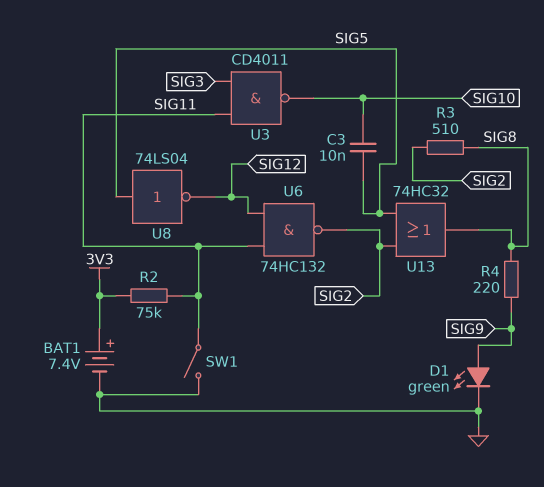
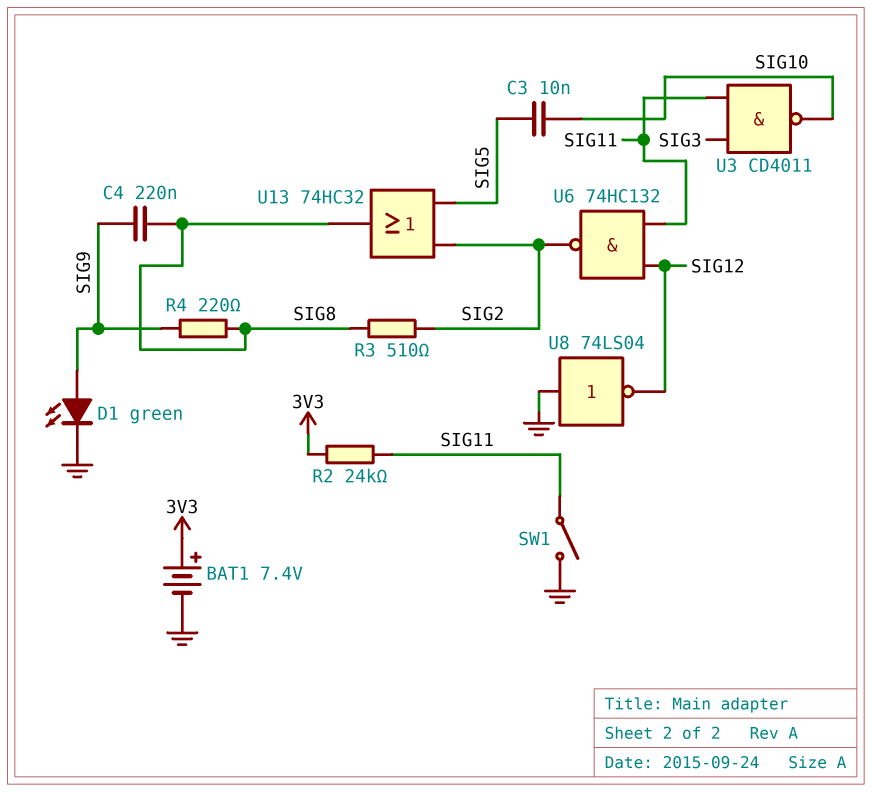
C4: none -> 220nF (SIG8, SIG9)
R2: 75k (3V3, SIG11) -> 24k (3V3, SIG11)
U8: NOT 74LS04 (in SIG5, out SIG12) -> NOT 74LS04 (in GND, out SIG12)

